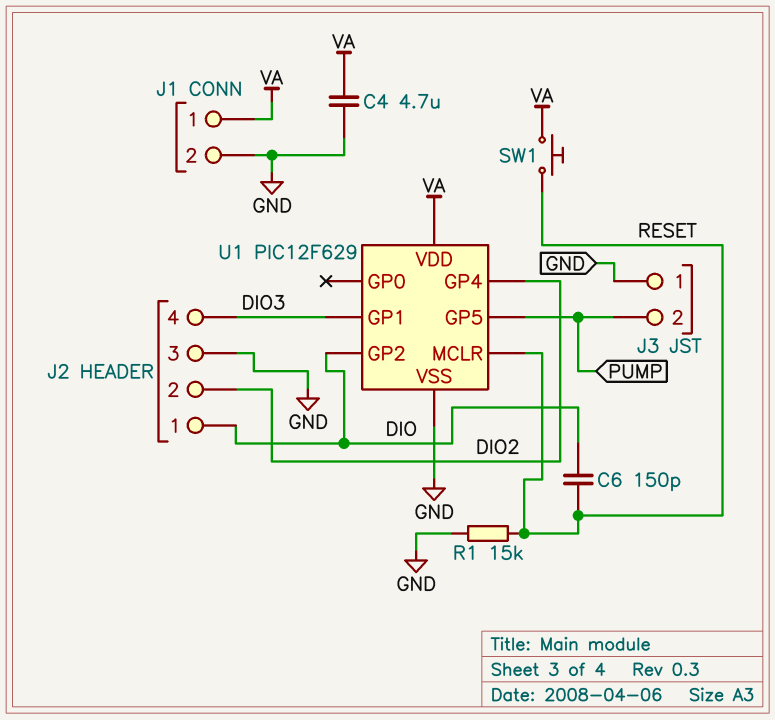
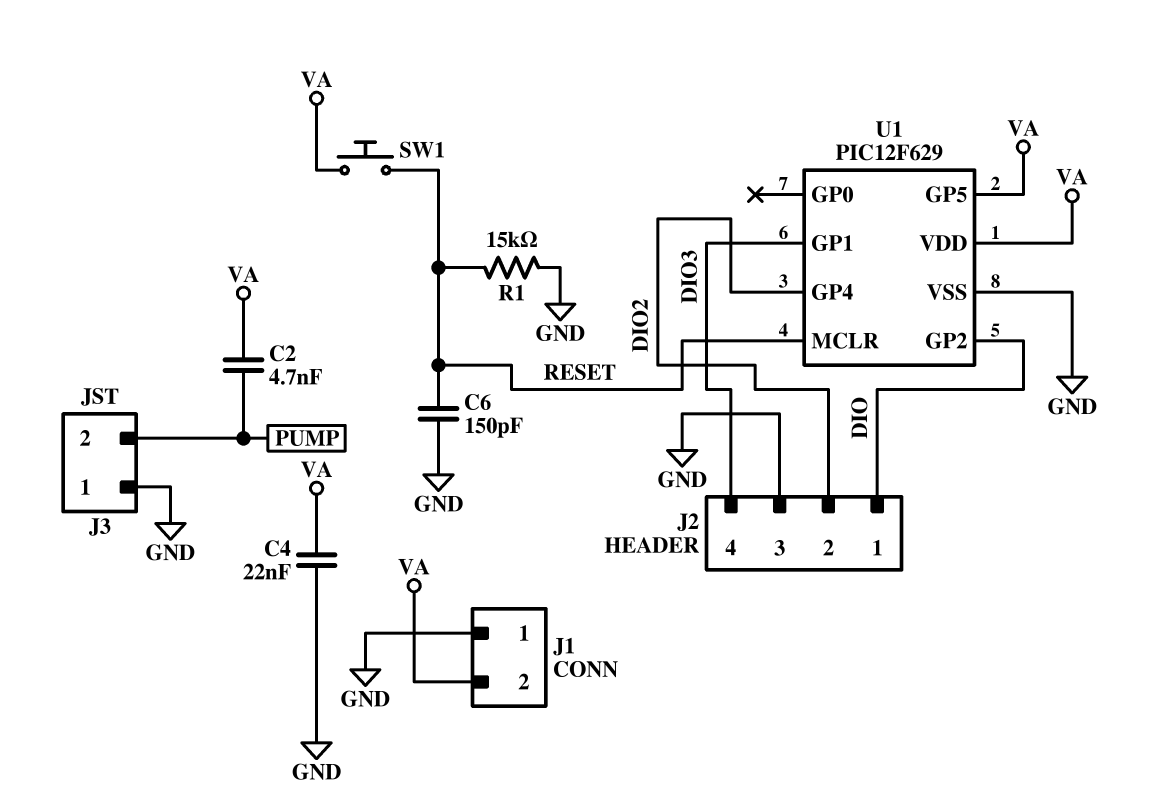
C2: none -> 4.7nF (PUMP, VA)
C4: 4.7uF (GND, VA) -> 22nF (GND, VA)
C6: 150pF (DIO, RESET) -> 150pF (GND, RESET)
J1 pin 1: VA -> GND
J1 pin 2: GND -> VA
U1 pin GP5: PUMP -> VA

